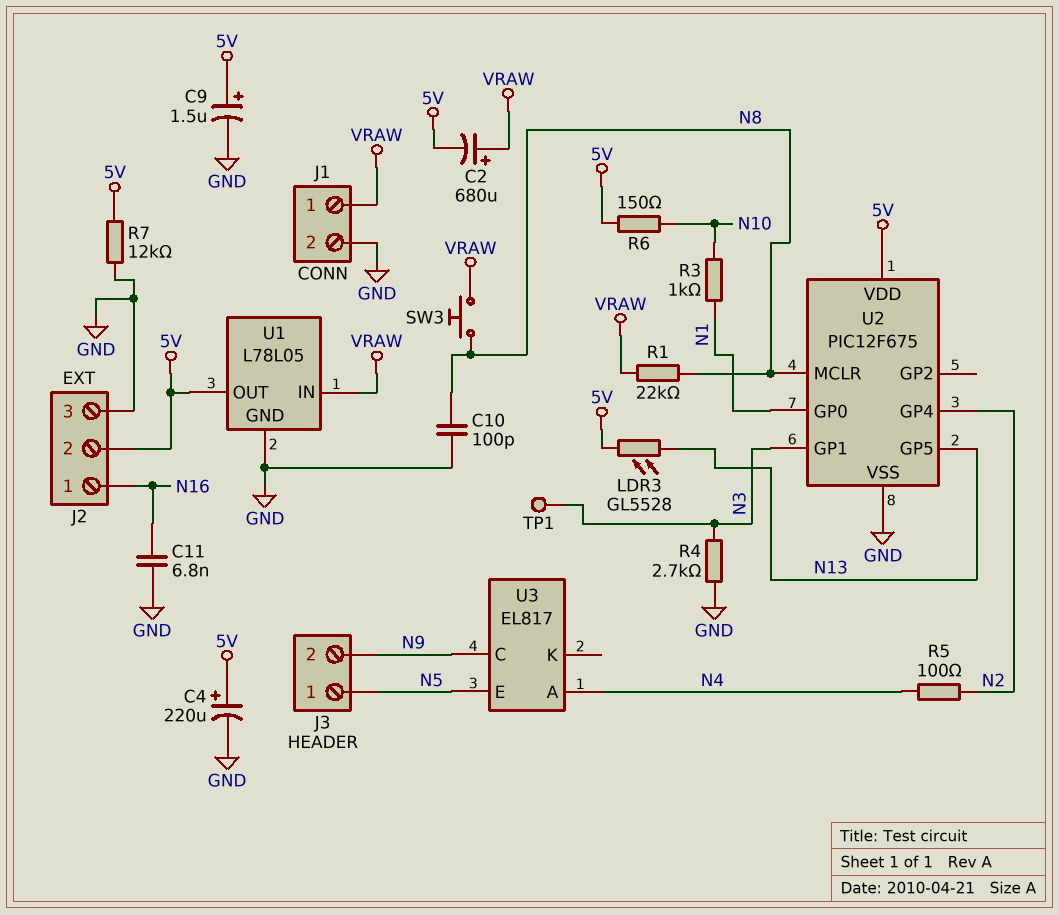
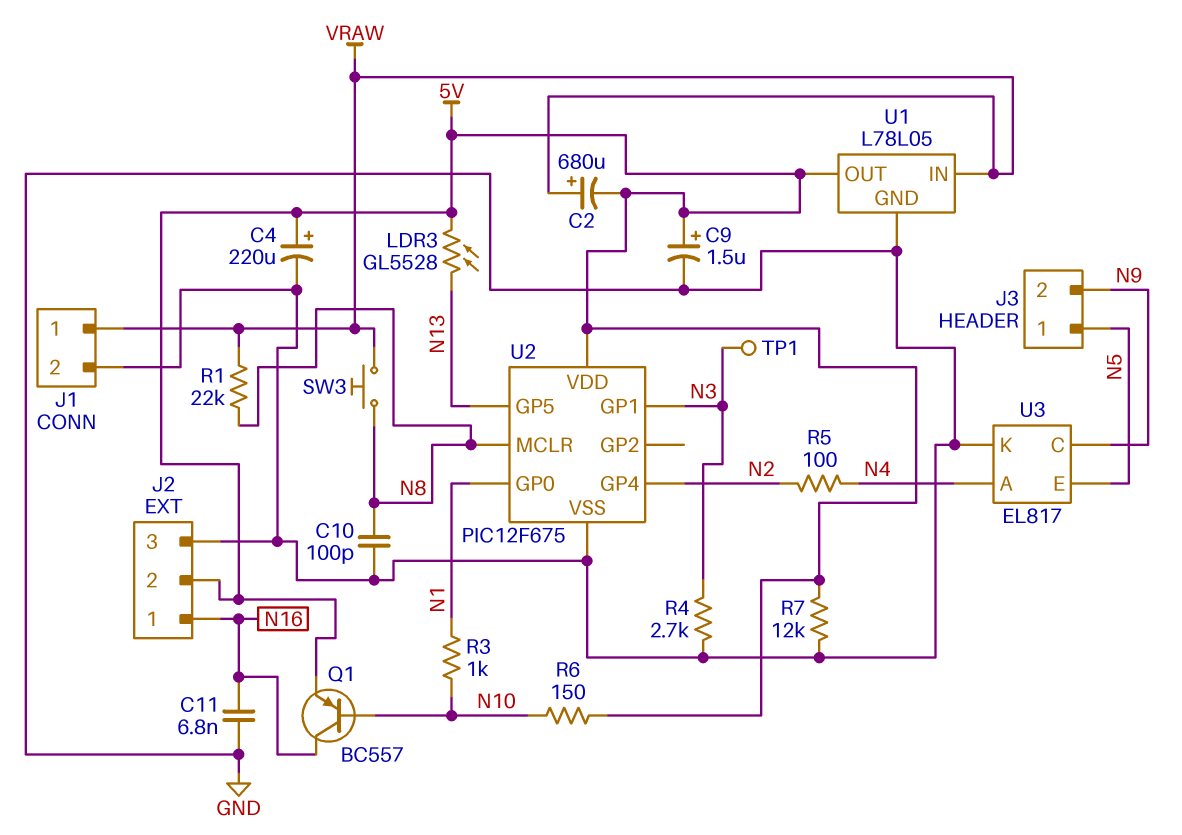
Q1: none -> PNP BC557 (B N10, C N16, E 5V)
U3 pin K: none -> GND

